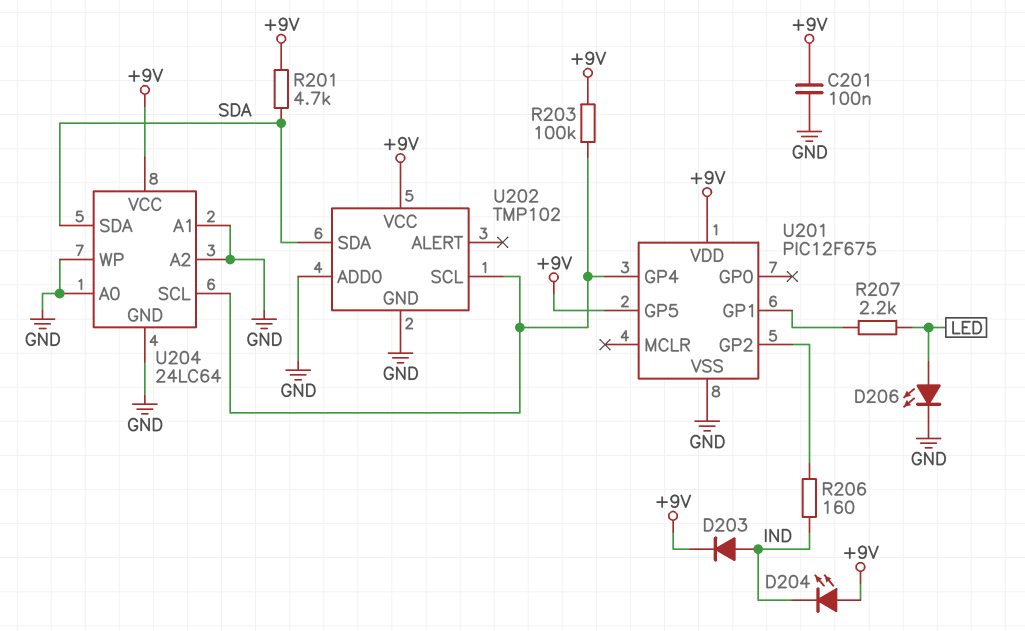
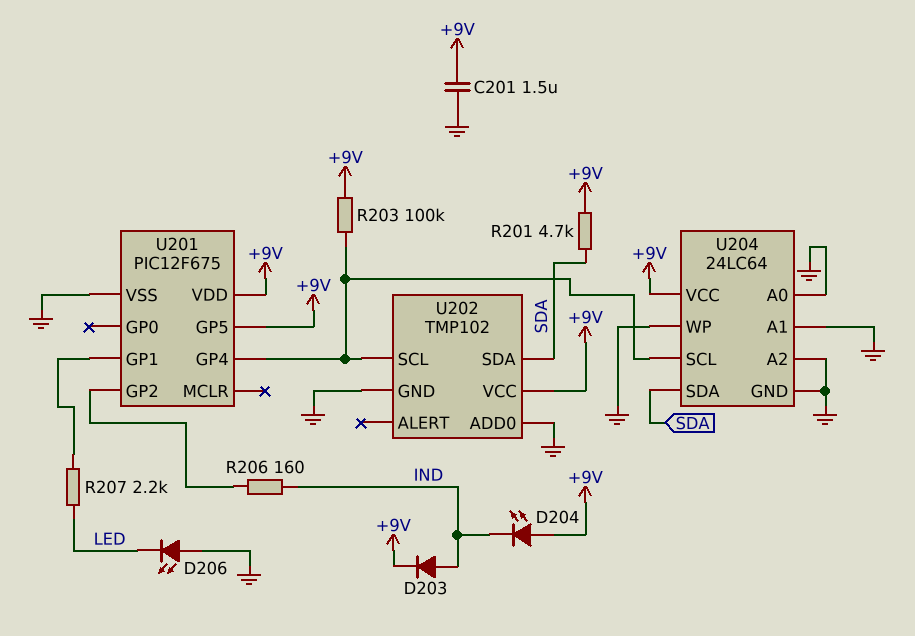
C201: 100nF (+9V, GND) -> 1.5uF (+9V, GND)
D206: LED (A LED, K GND) -> LED (A GND, K LED)

